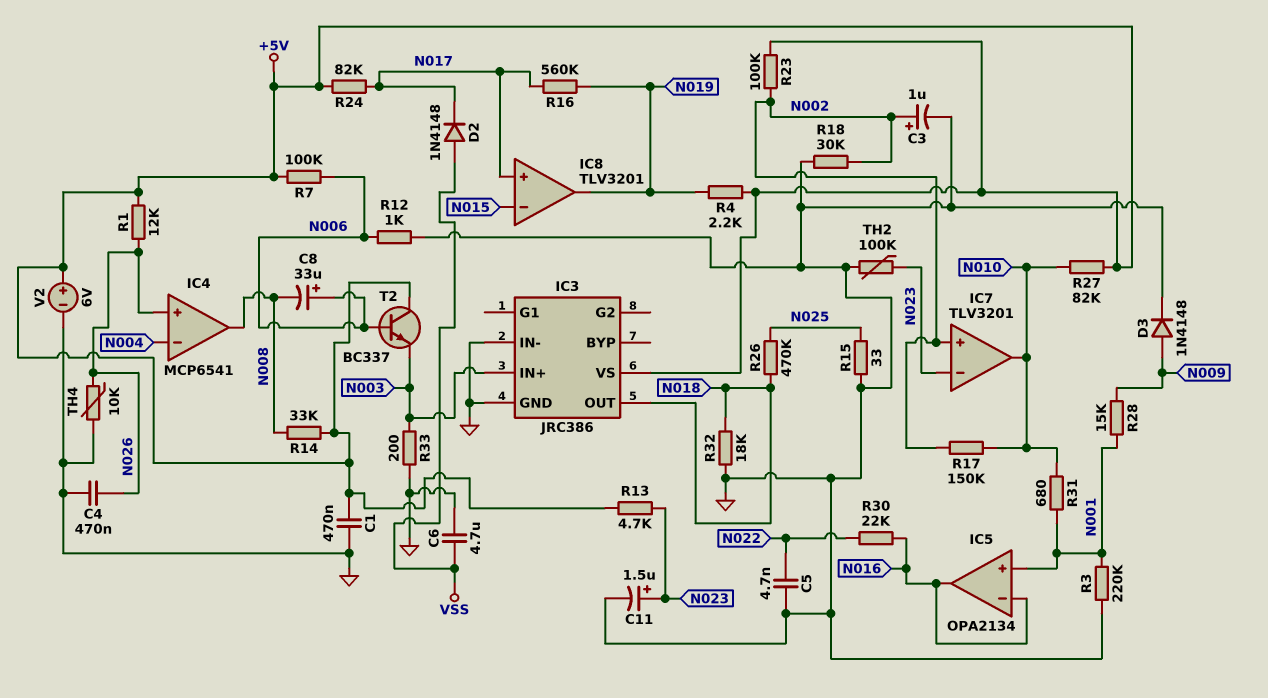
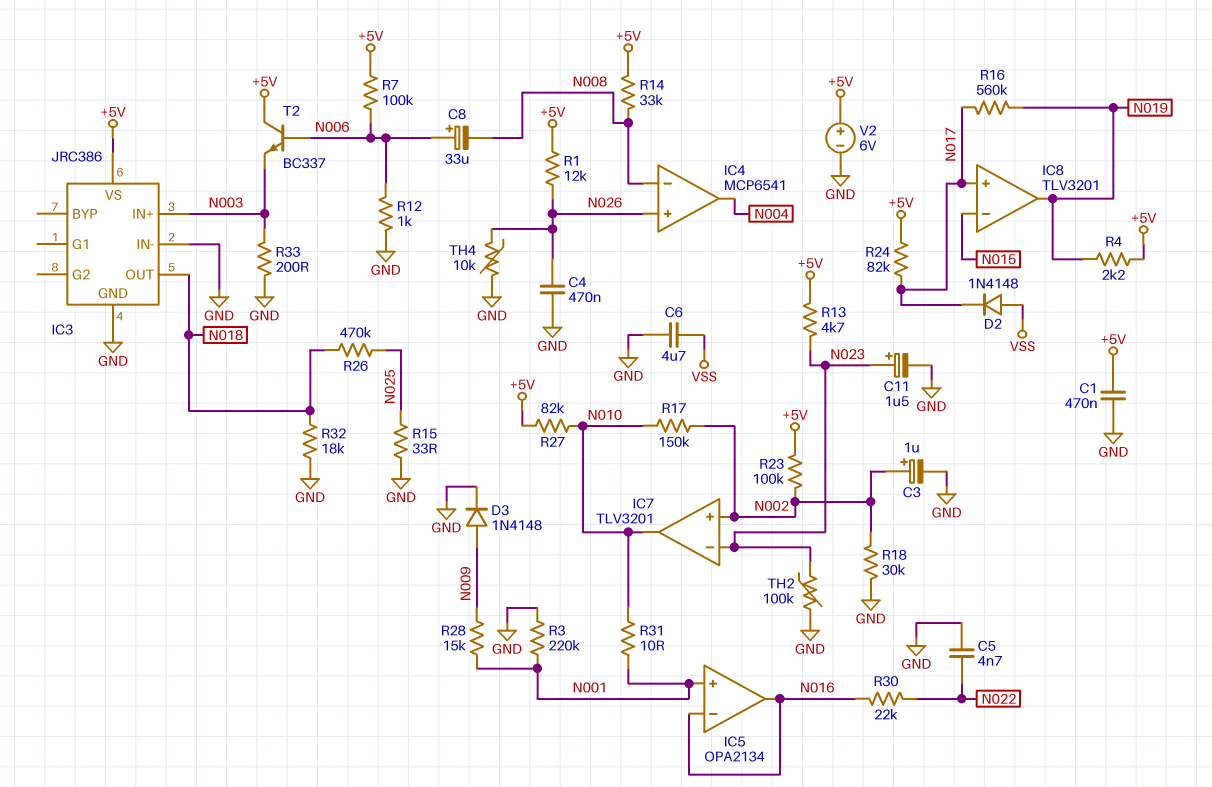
IC4 pin in-: N004 -> N008
IC4 pin out: N008 -> N004
R31: 680 (N001, N010) -> 10 (N001, N010)

